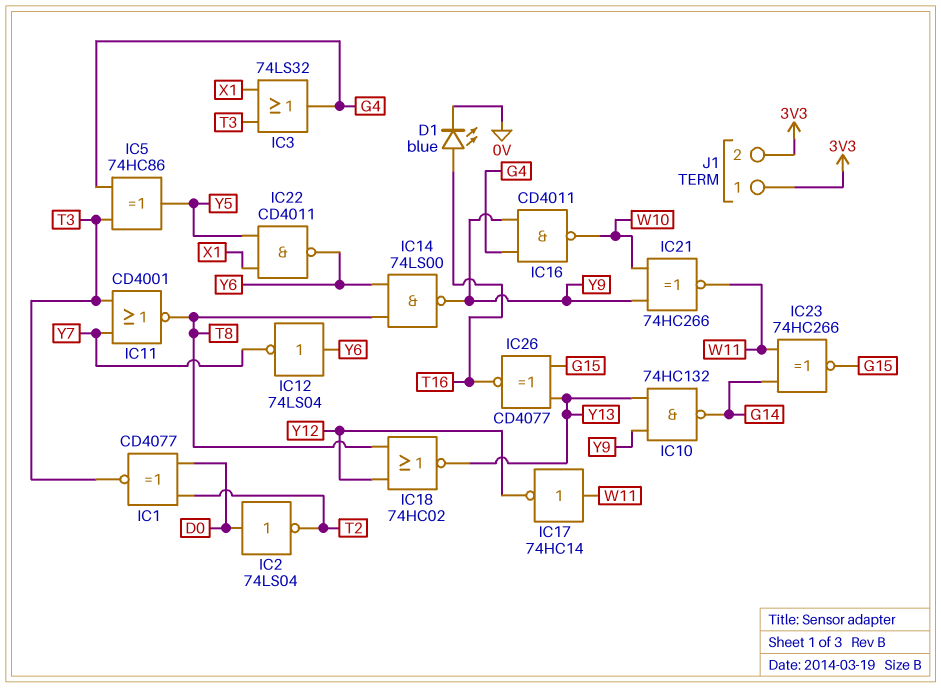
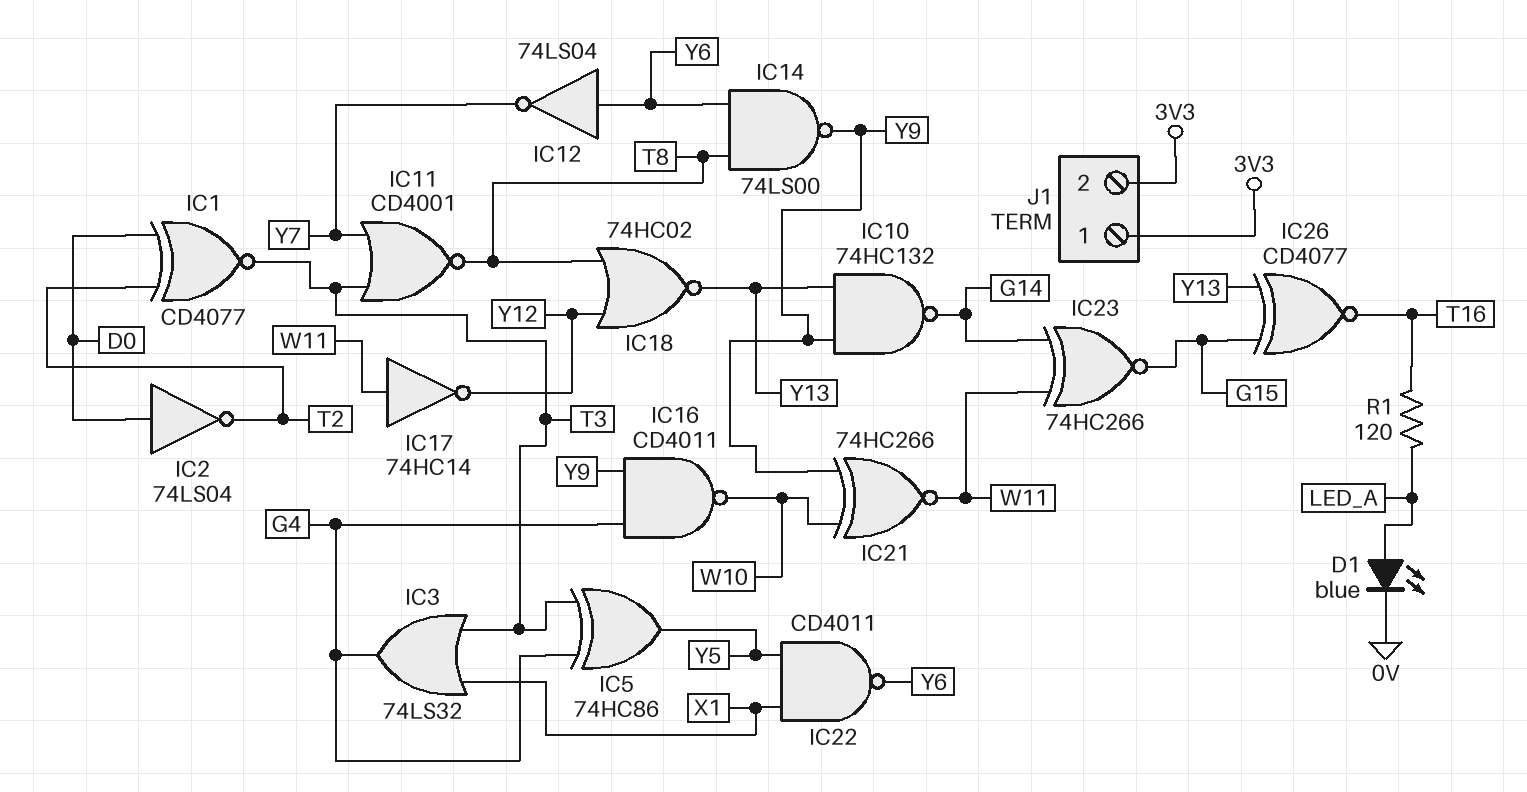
D1: LED blue (A T16, K 0V) -> LED blue (A LED_A, K 0V)
R1: none -> 120 (LED_A, T16)

